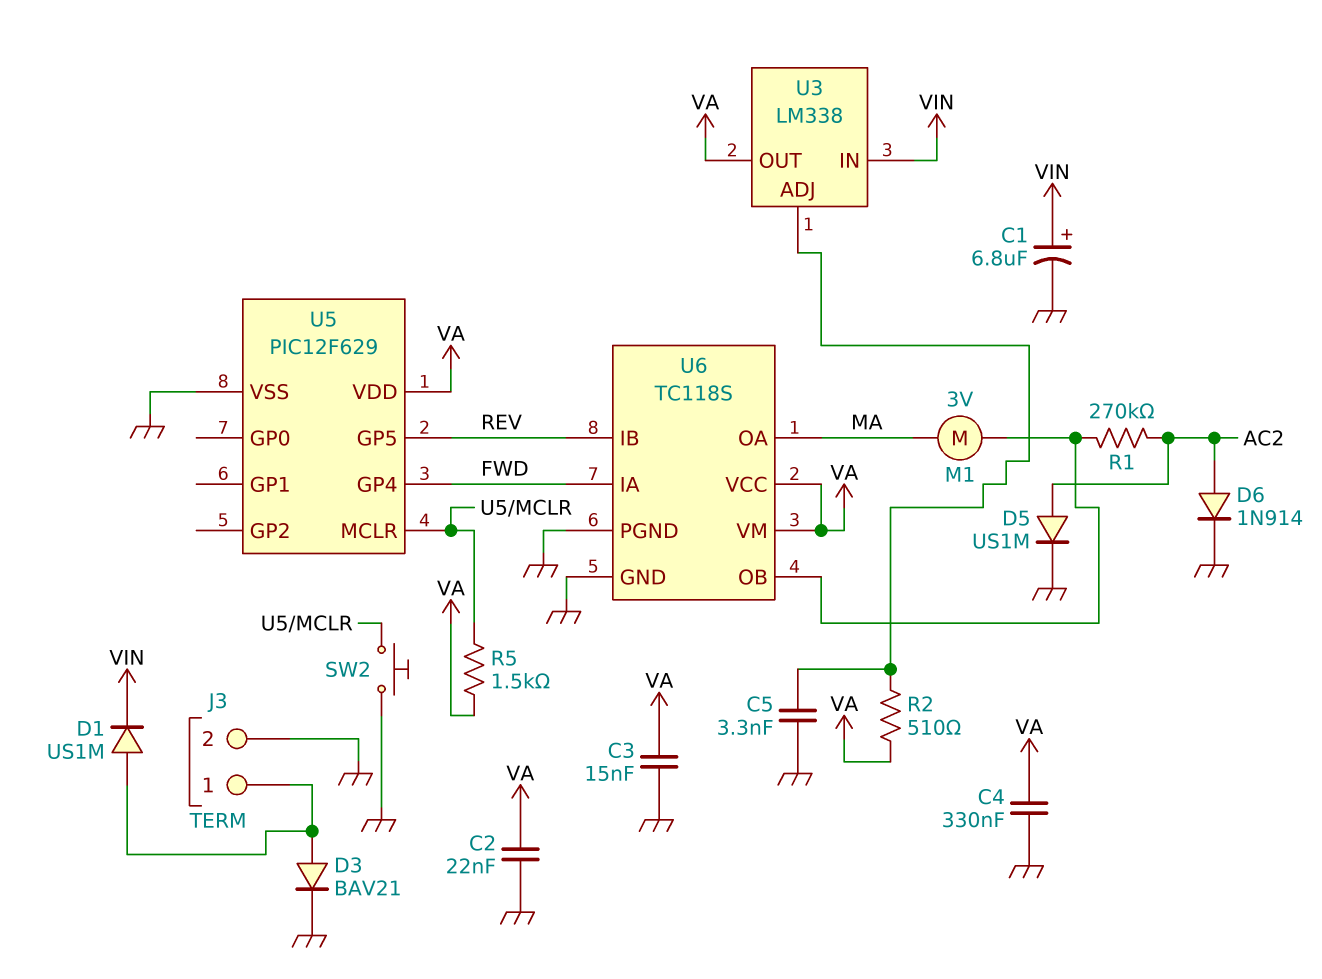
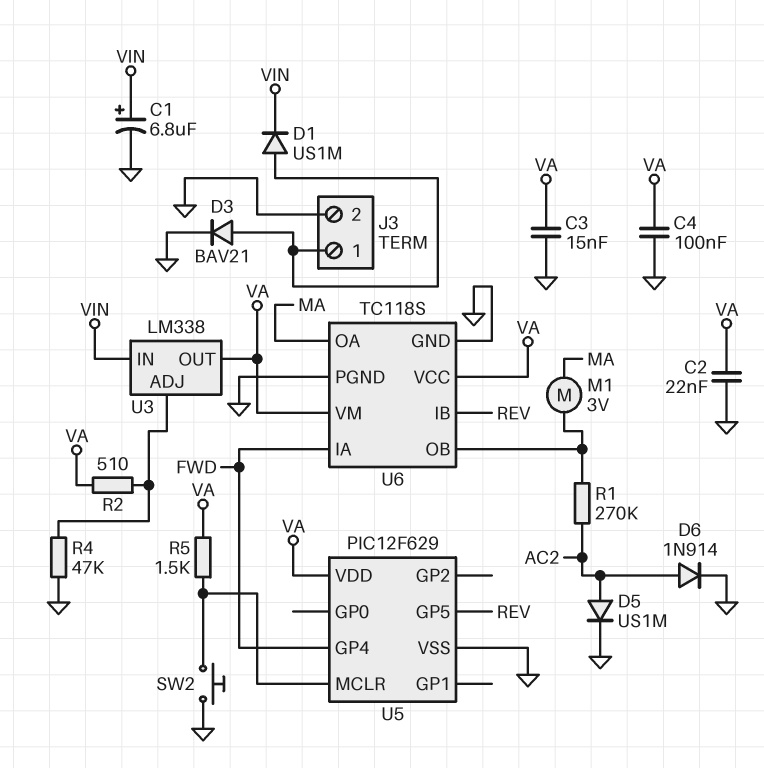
C4: 330nF (GND, VA) -> 100nF (GND, VA)
C5: 3.3nF (GND, U3/ADJ) -> none
R4: none -> 47k (GND, U3/ADJ)

